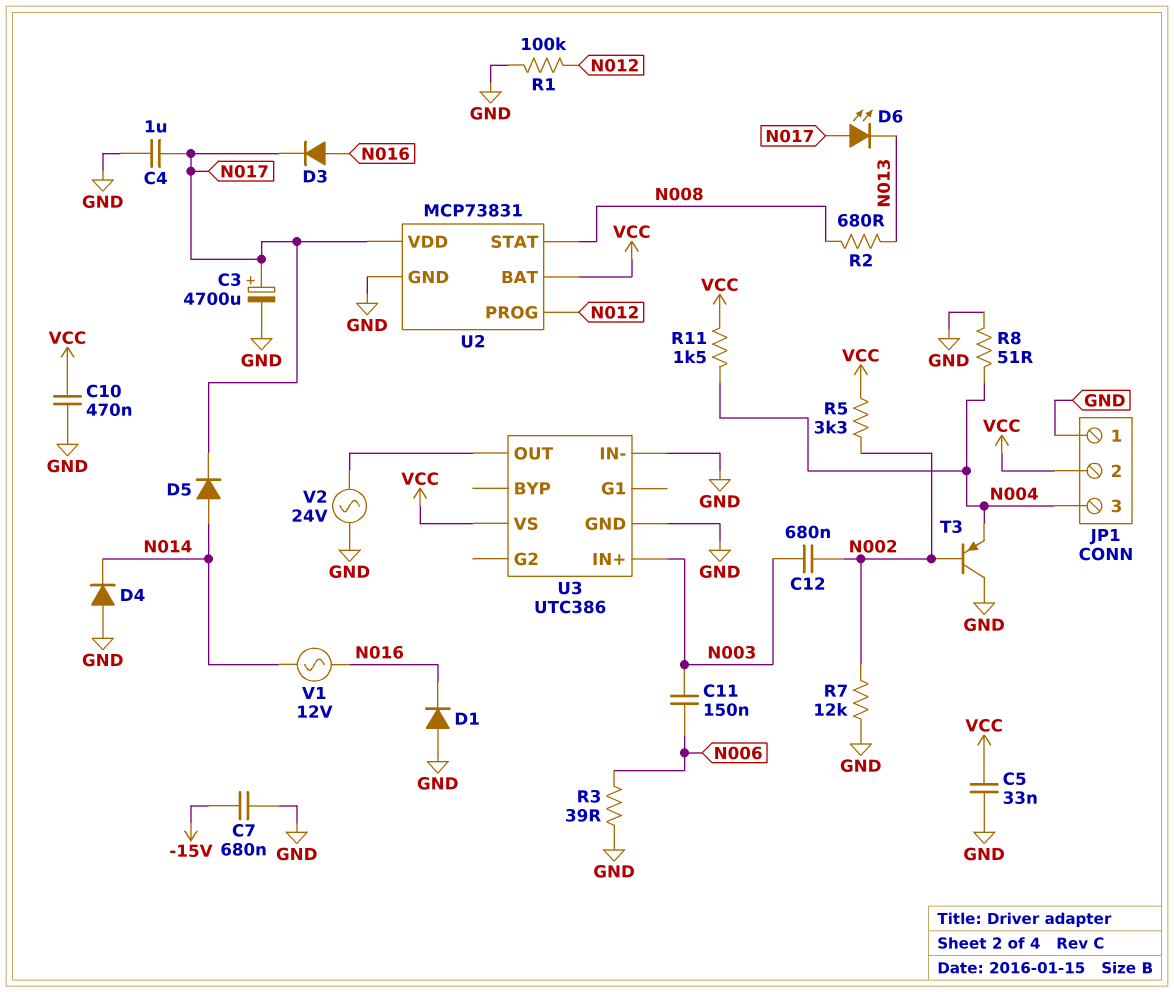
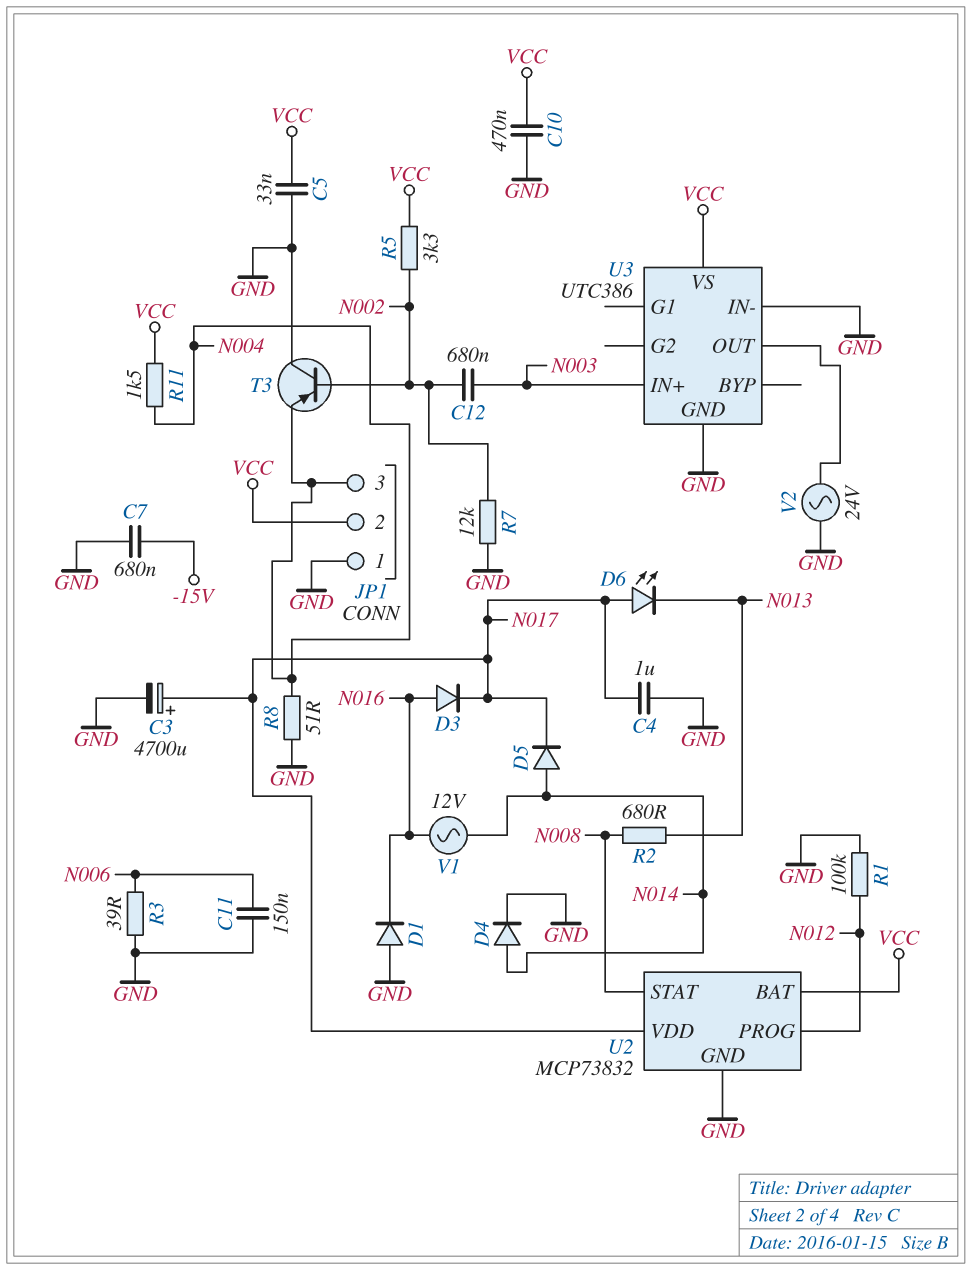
C11: 150nF (N003, N006) -> 150nF (GND, N006)
D4: diode (A GND, K N014) -> diode (A N014, K GND)
U2: MCP73831 -> MCP73832

